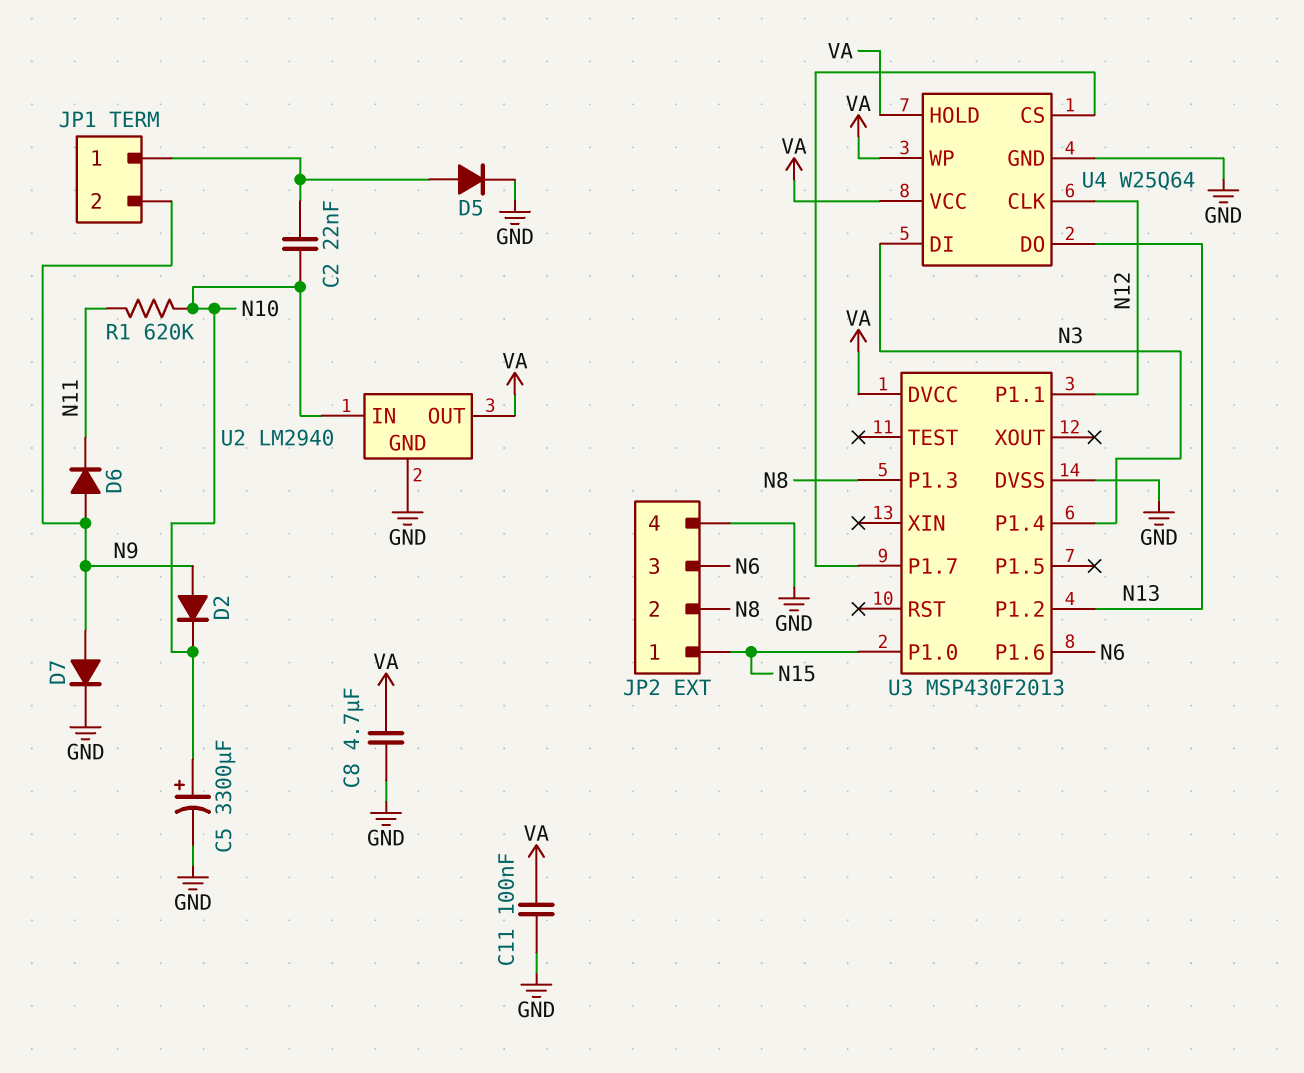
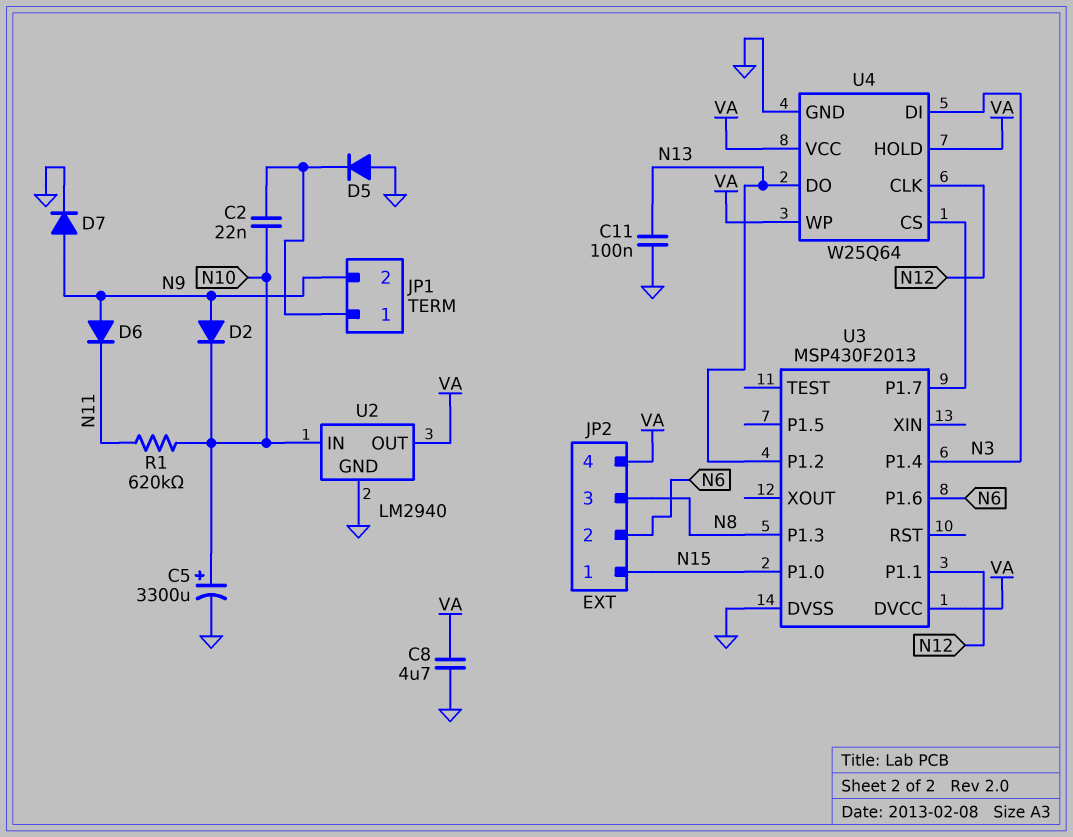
C11: 100nF (GND, VA) -> 100nF (GND, N13)
D5: diode (A JP1/1, K GND) -> diode (A GND, K JP1/1)
JP2 pin 2: N8 -> N6
JP2 pin 3: N6 -> N8
JP2 pin 4: GND -> VA

